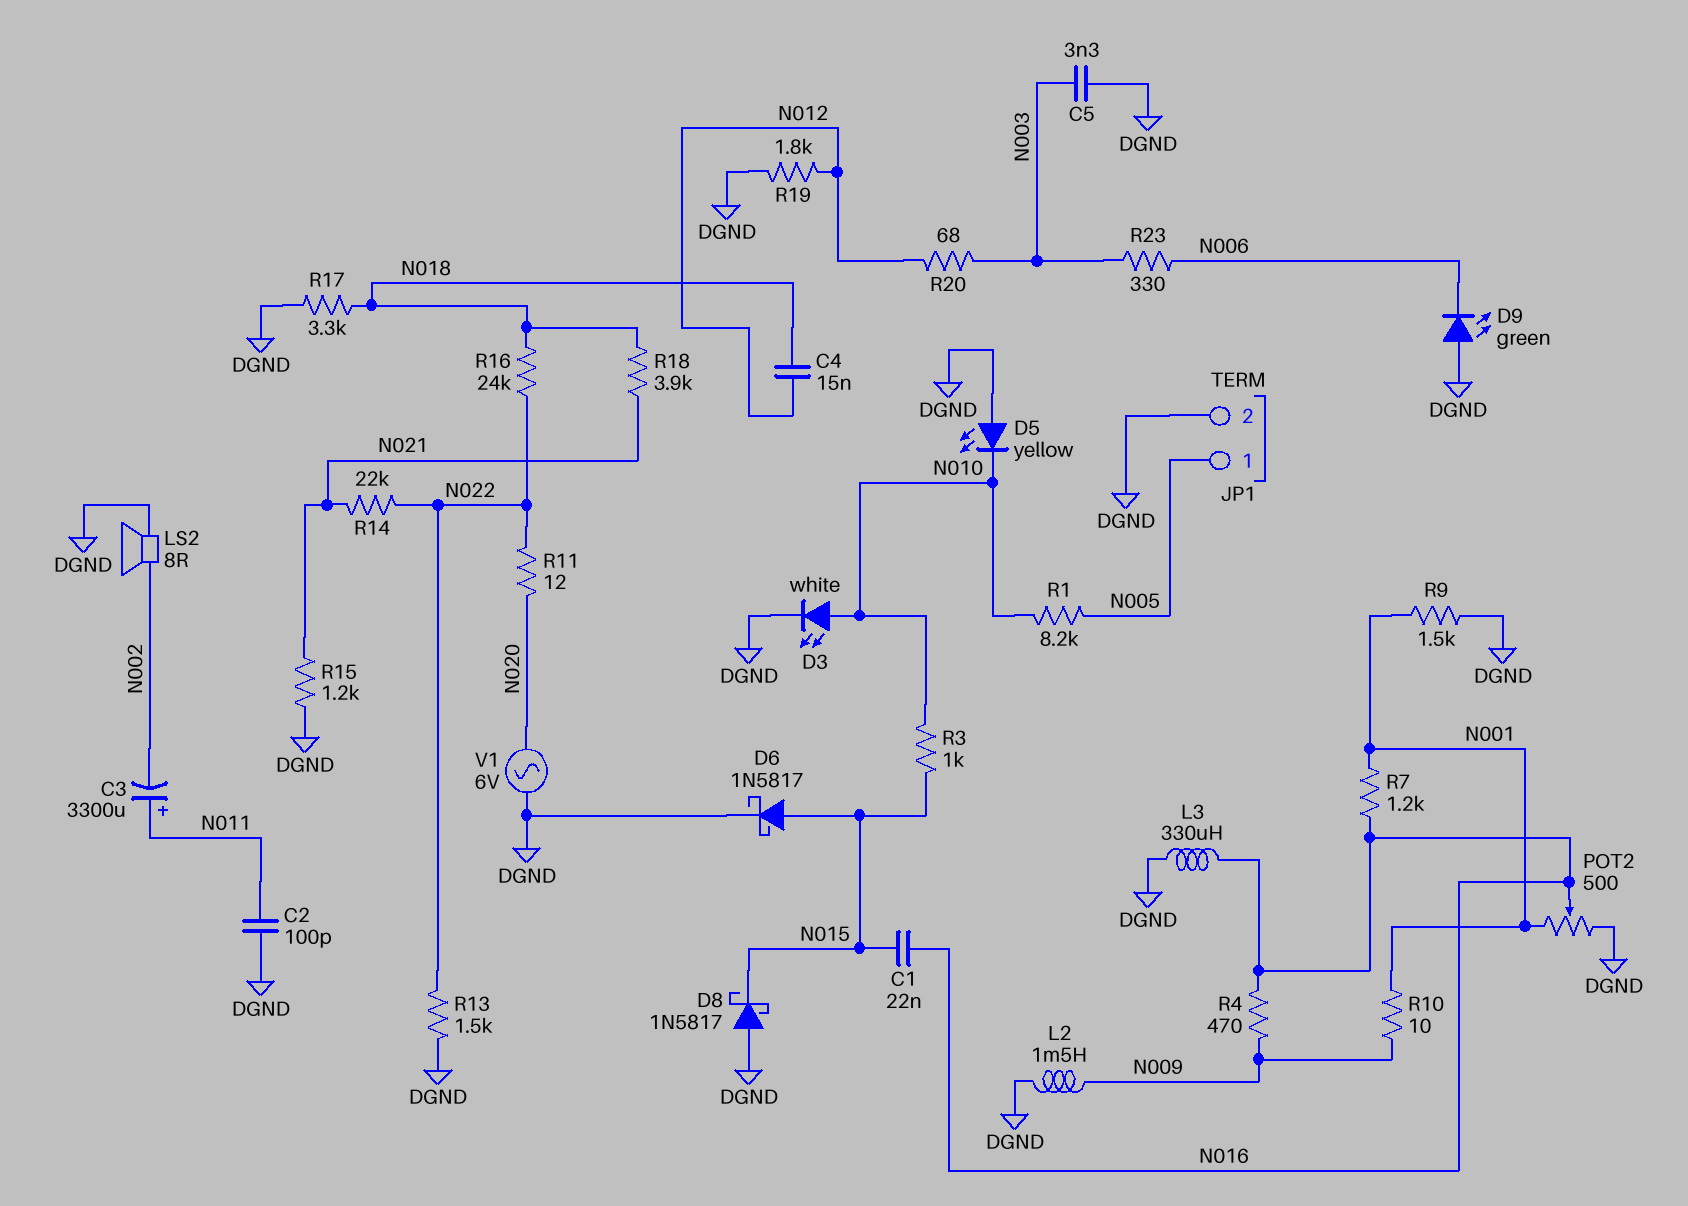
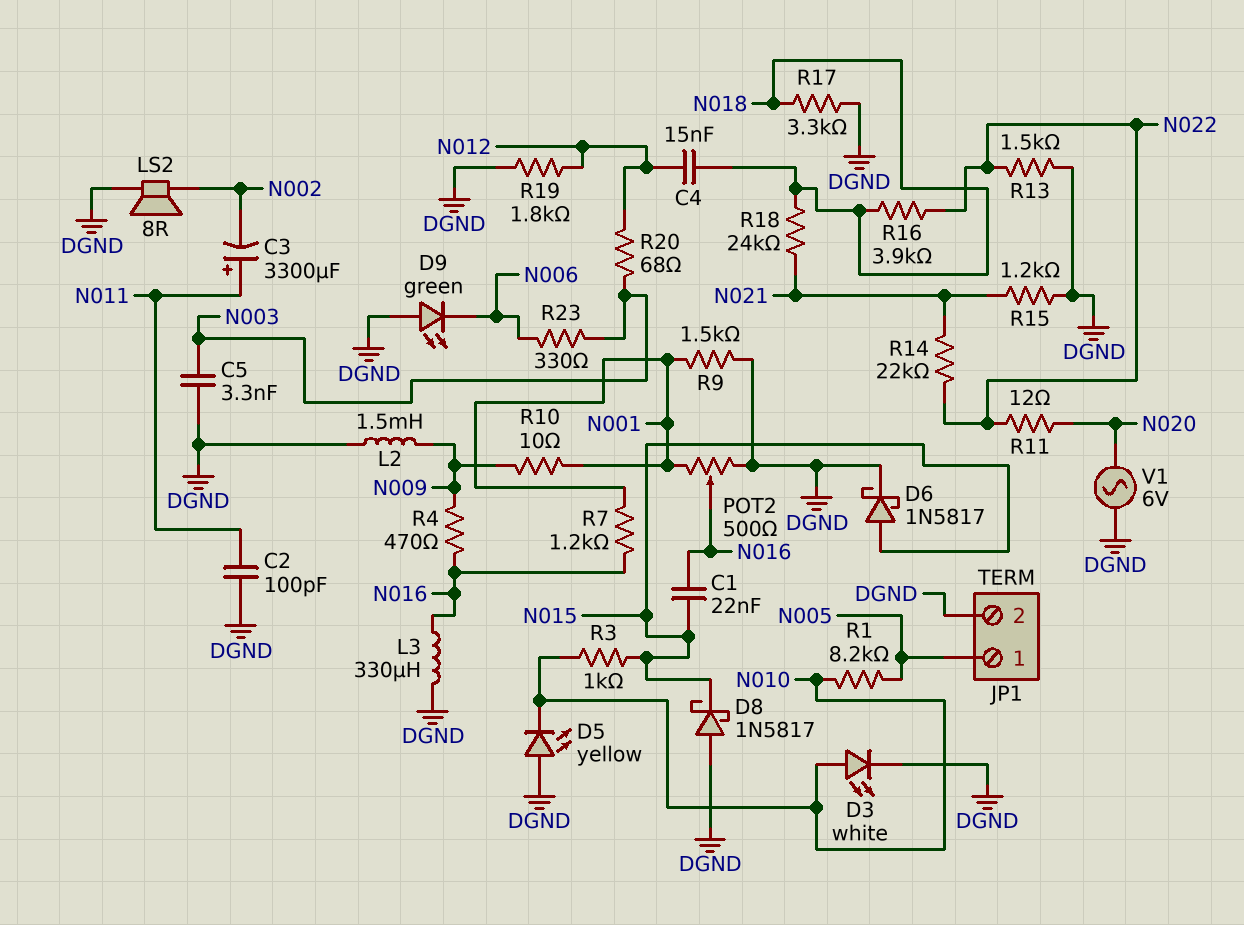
R16: 24k (N018, N022) -> 3.9k (N018, N022)
R18: 3.9k (N018, N021) -> 24k (N018, N021)

